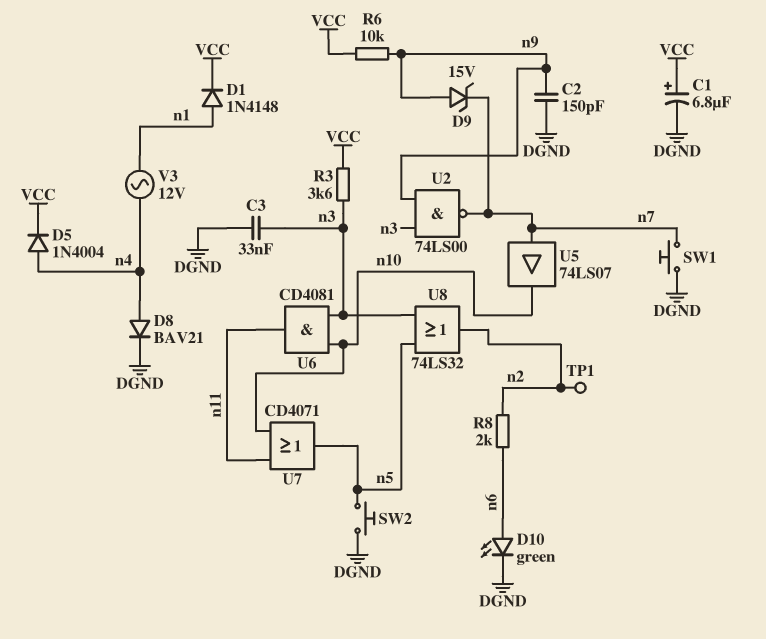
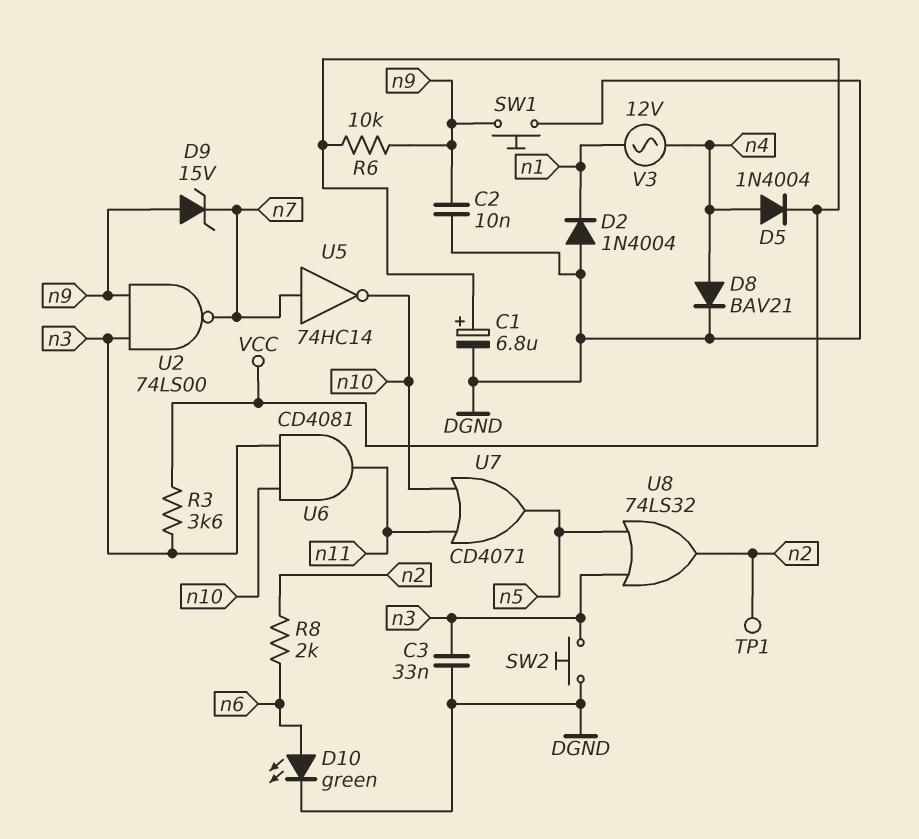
C2: 150pF (DGND, n9) -> 10nF (DGND, n9)
D1: diode 1N4148 (A n1, K VCC) -> none
D2: none -> diode 1N4004 (A DGND, K n1)
SW1: button (DGND, n7) -> button (DGND, n9)
SW2: button (DGND, n5) -> button (DGND, n3)
U5: buffer 74LS07 (in n7, out n10) -> NOT 74HC14 (in n7, out n10)

